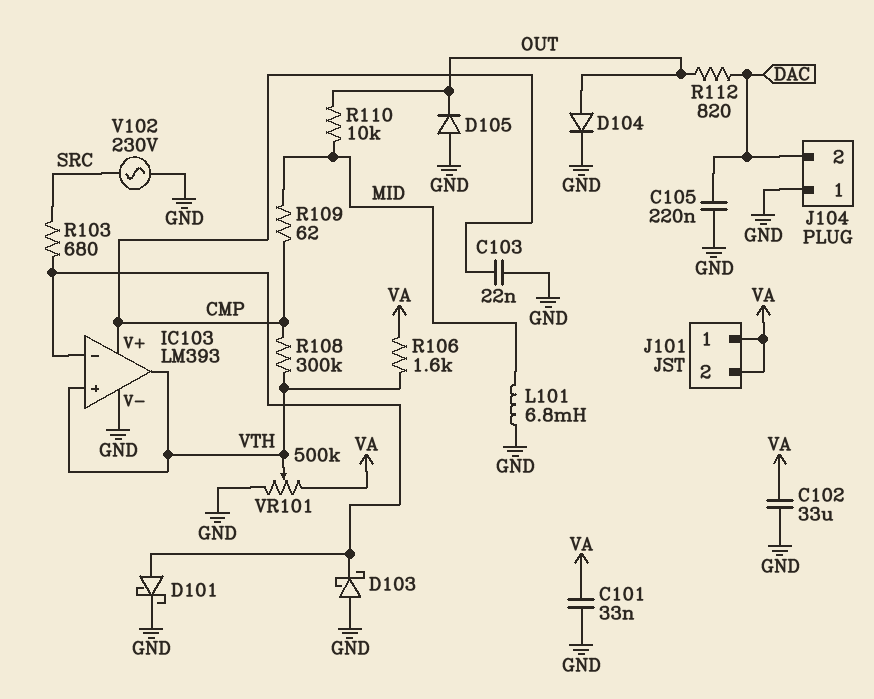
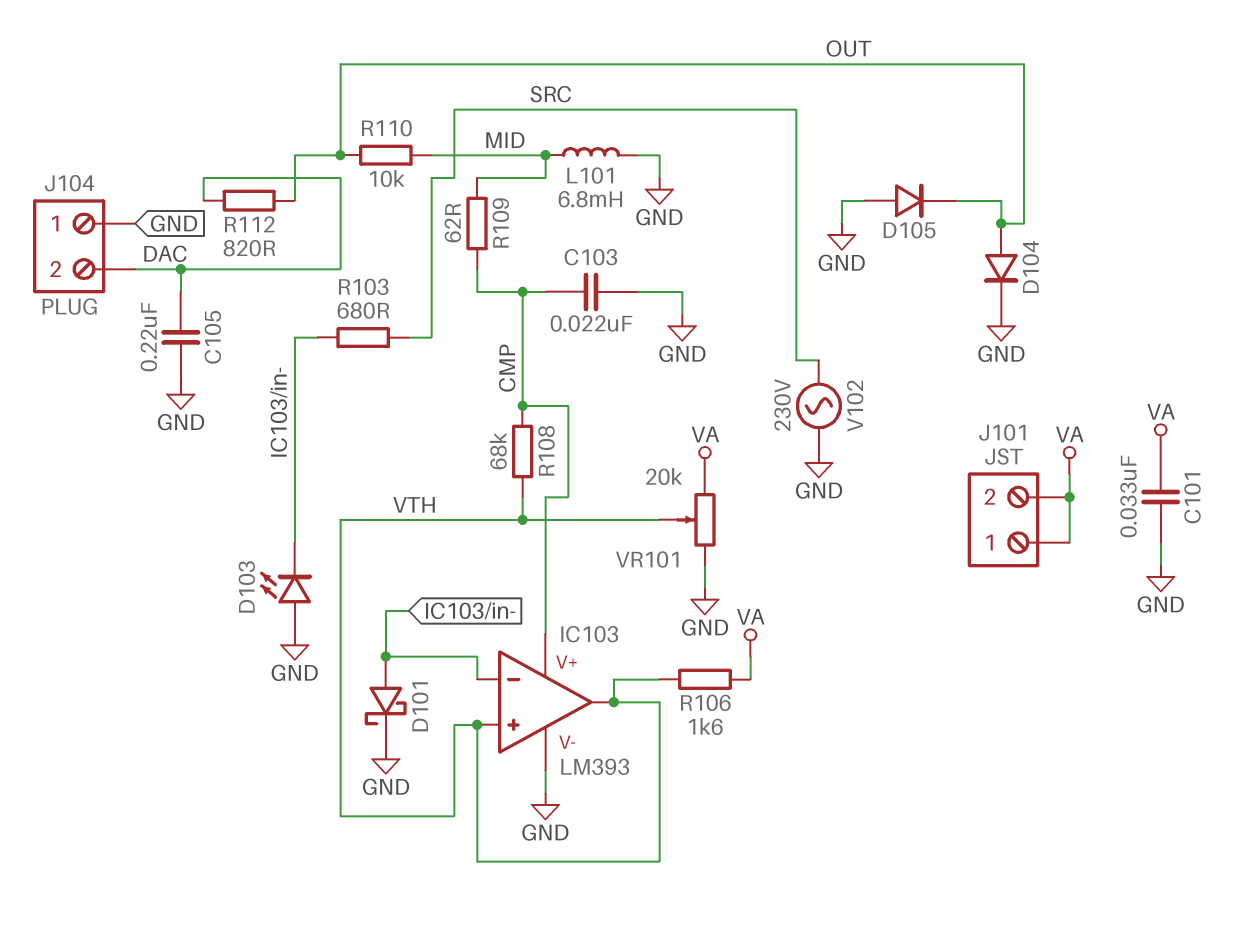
C102: 33uF (GND, VA) -> none
D103: schottky (A GND, K IC103/in-) -> LED (A GND, K IC103/in-)
R108: 300k (CMP, VTH) -> 68k (CMP, VTH)
VR101: 500k (GND, VA, wiper VTH) -> 20k (GND, VA, wiper VTH)

